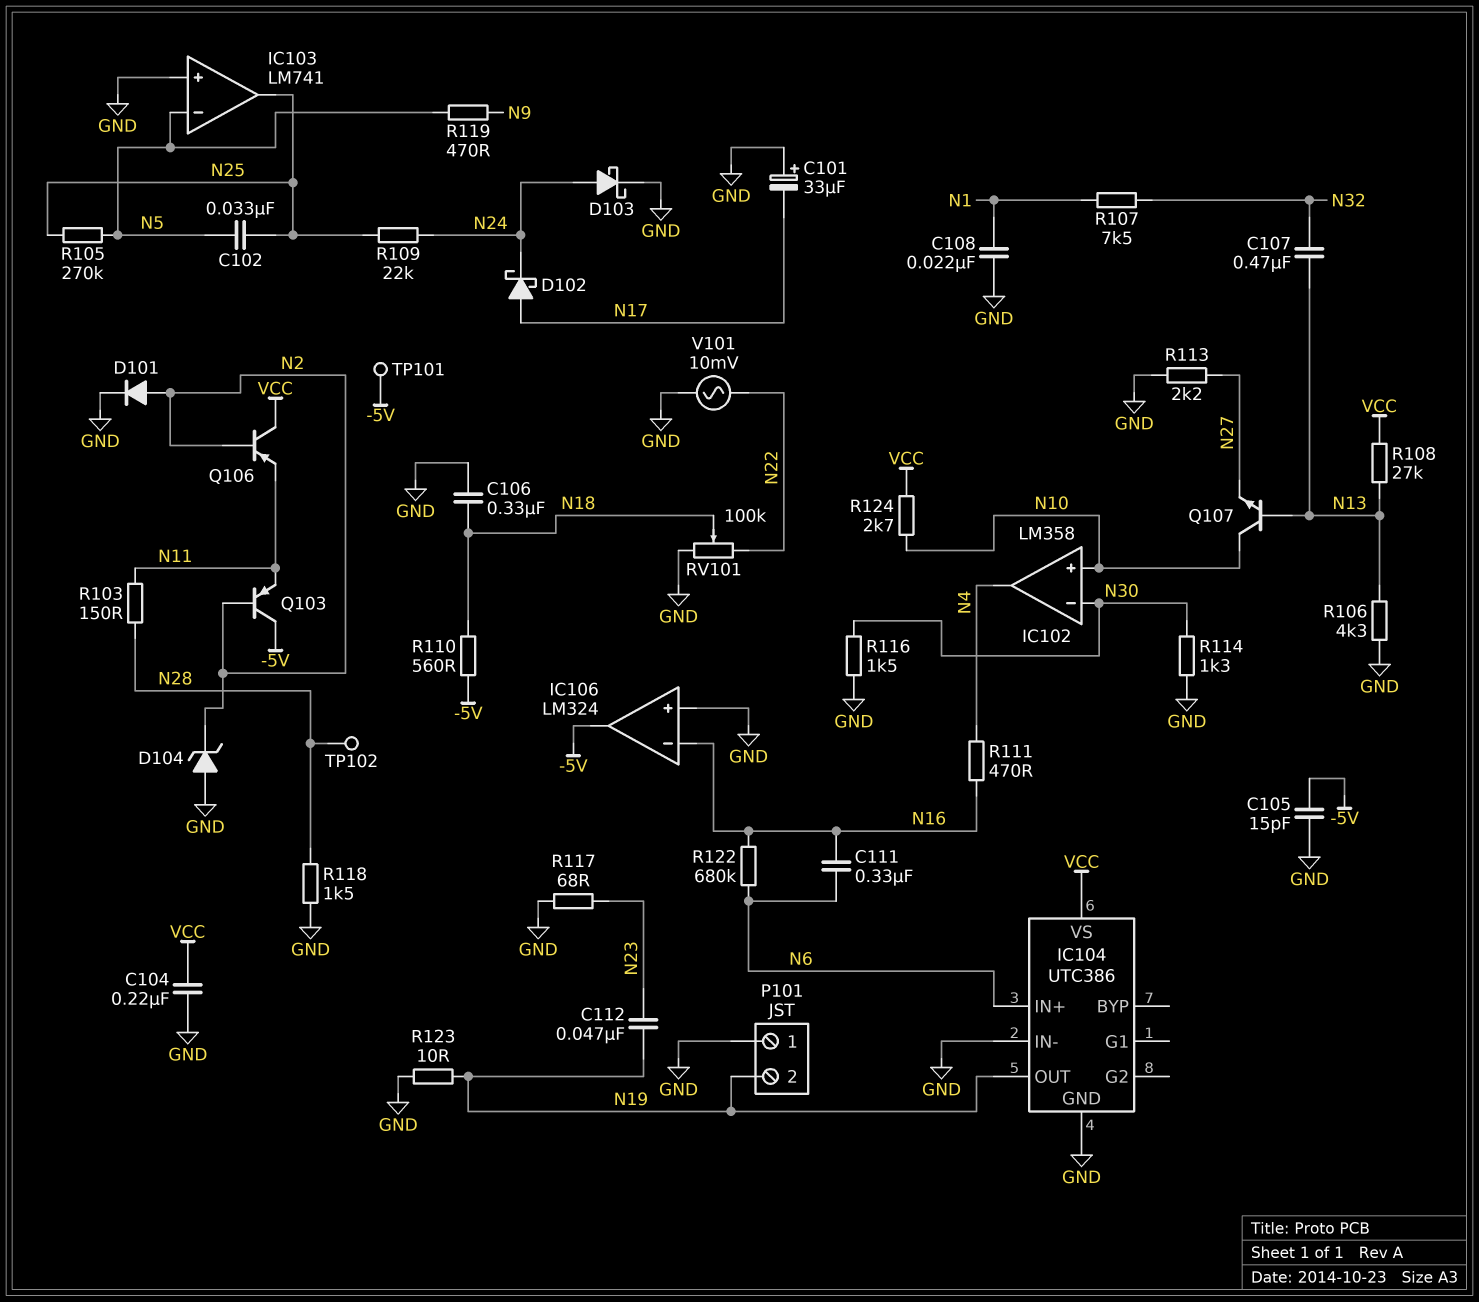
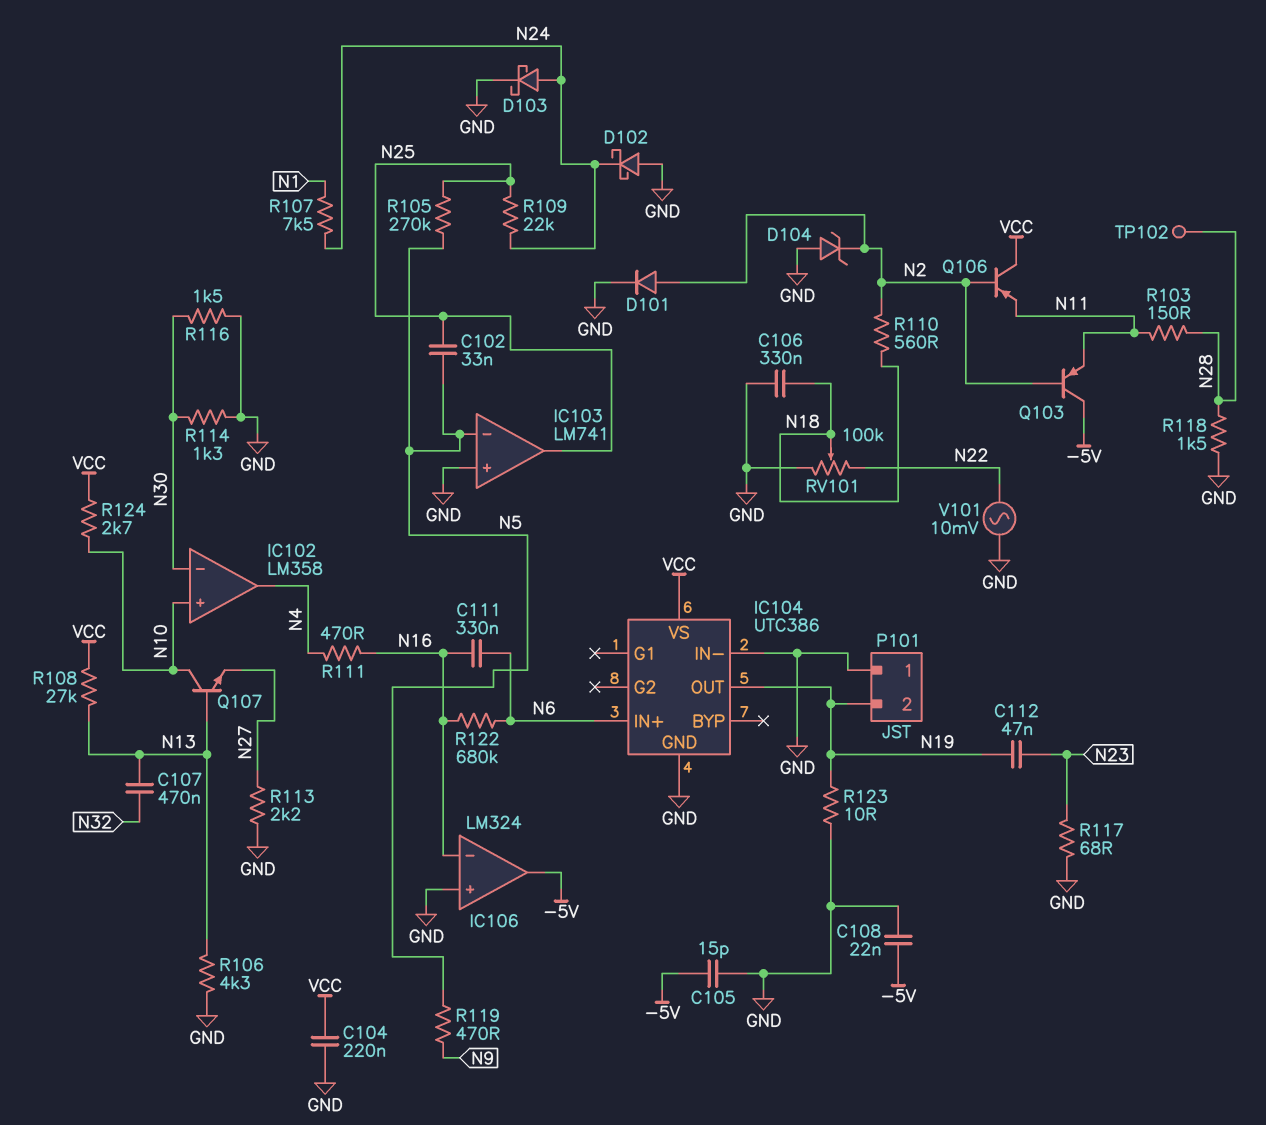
C101: 33uF (plus GND, minus N17) -> none
C108: 22nF (GND, N1) -> 22nF (-5V, GND)
D102: schottky (A N17, K N24) -> schottky (A GND, K N24)
R107: 7.5k (N1, N32) -> 7.5k (N1, N24)
R110: 560 (-5V, N18) -> 560 (N2, N18)
TP101: test point (-5V) -> none

